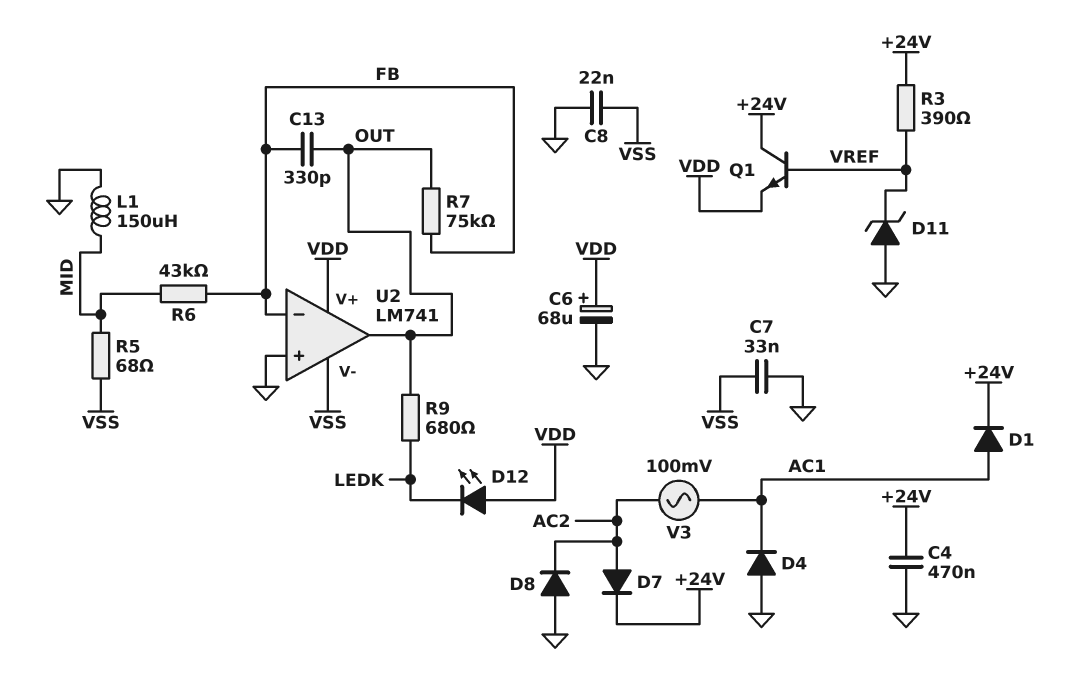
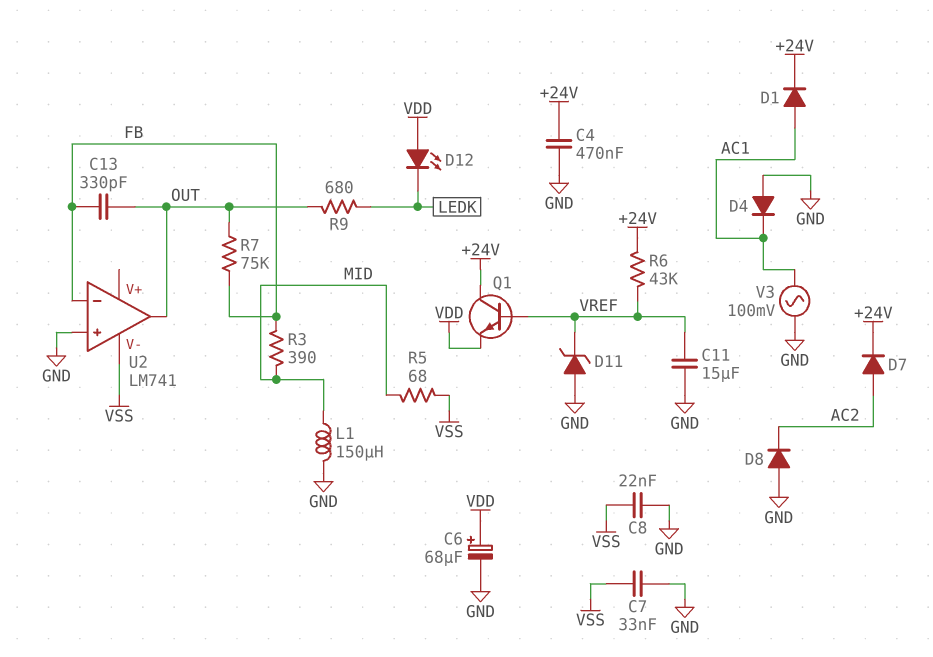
C11: none -> 15uF (GND, VREF)
R3: 390 (+24V, VREF) -> 390 (FB, MID)
R6: 43k (FB, MID) -> 43k (+24V, VREF)
U2 pin V+: VDD -> none
V3: AC 100mV (AC1, AC2) -> AC 100mV (AC1, GND)

